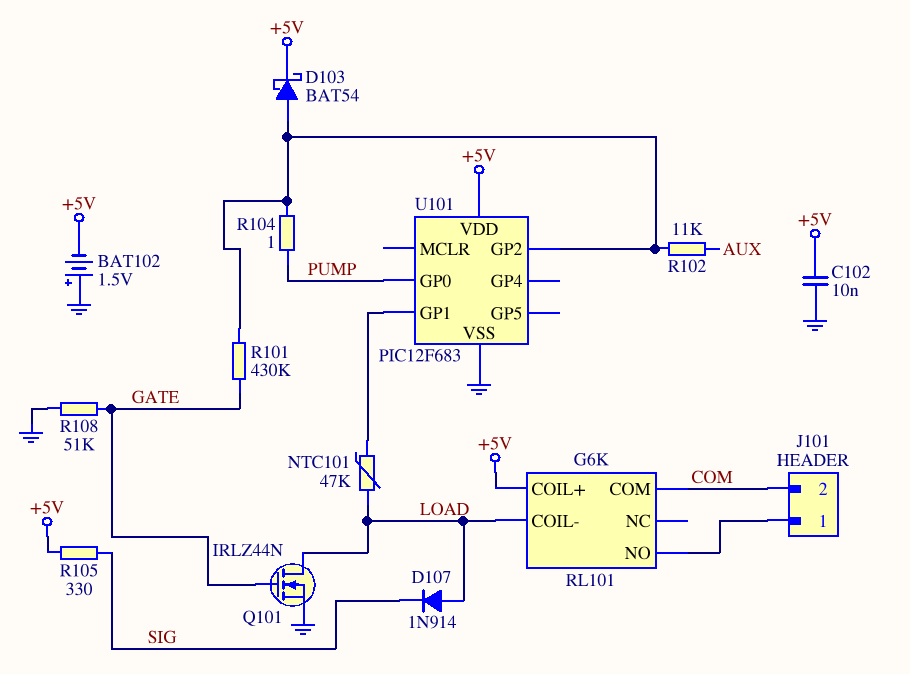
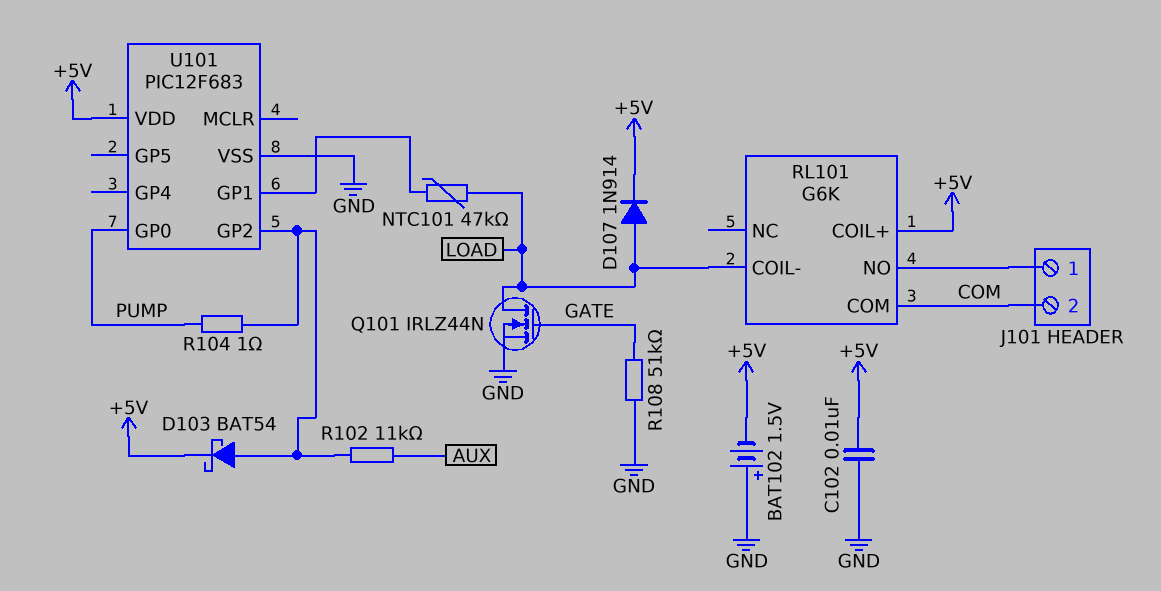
D107: diode 1N914 (A LOAD, K SIG) -> diode 1N914 (A LOAD, K +5V)
R101: 430k (GATE, U101/GP2) -> none
R105: 330 (+5V, SIG) -> none

